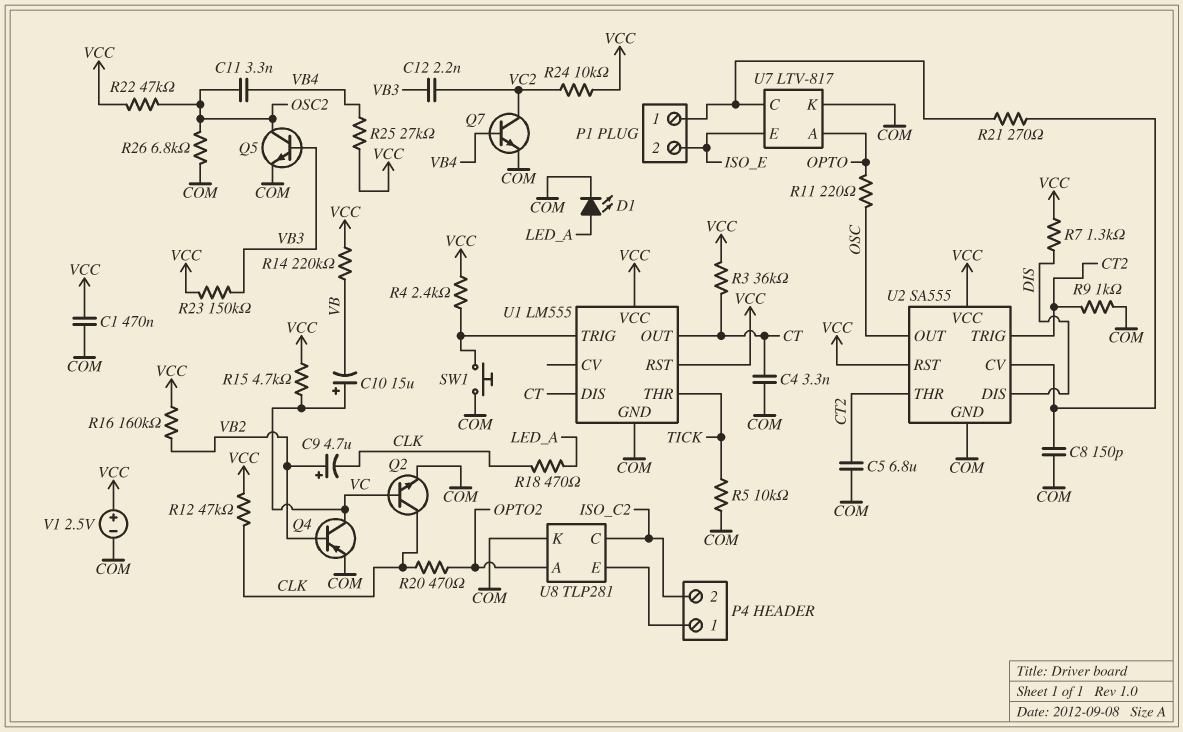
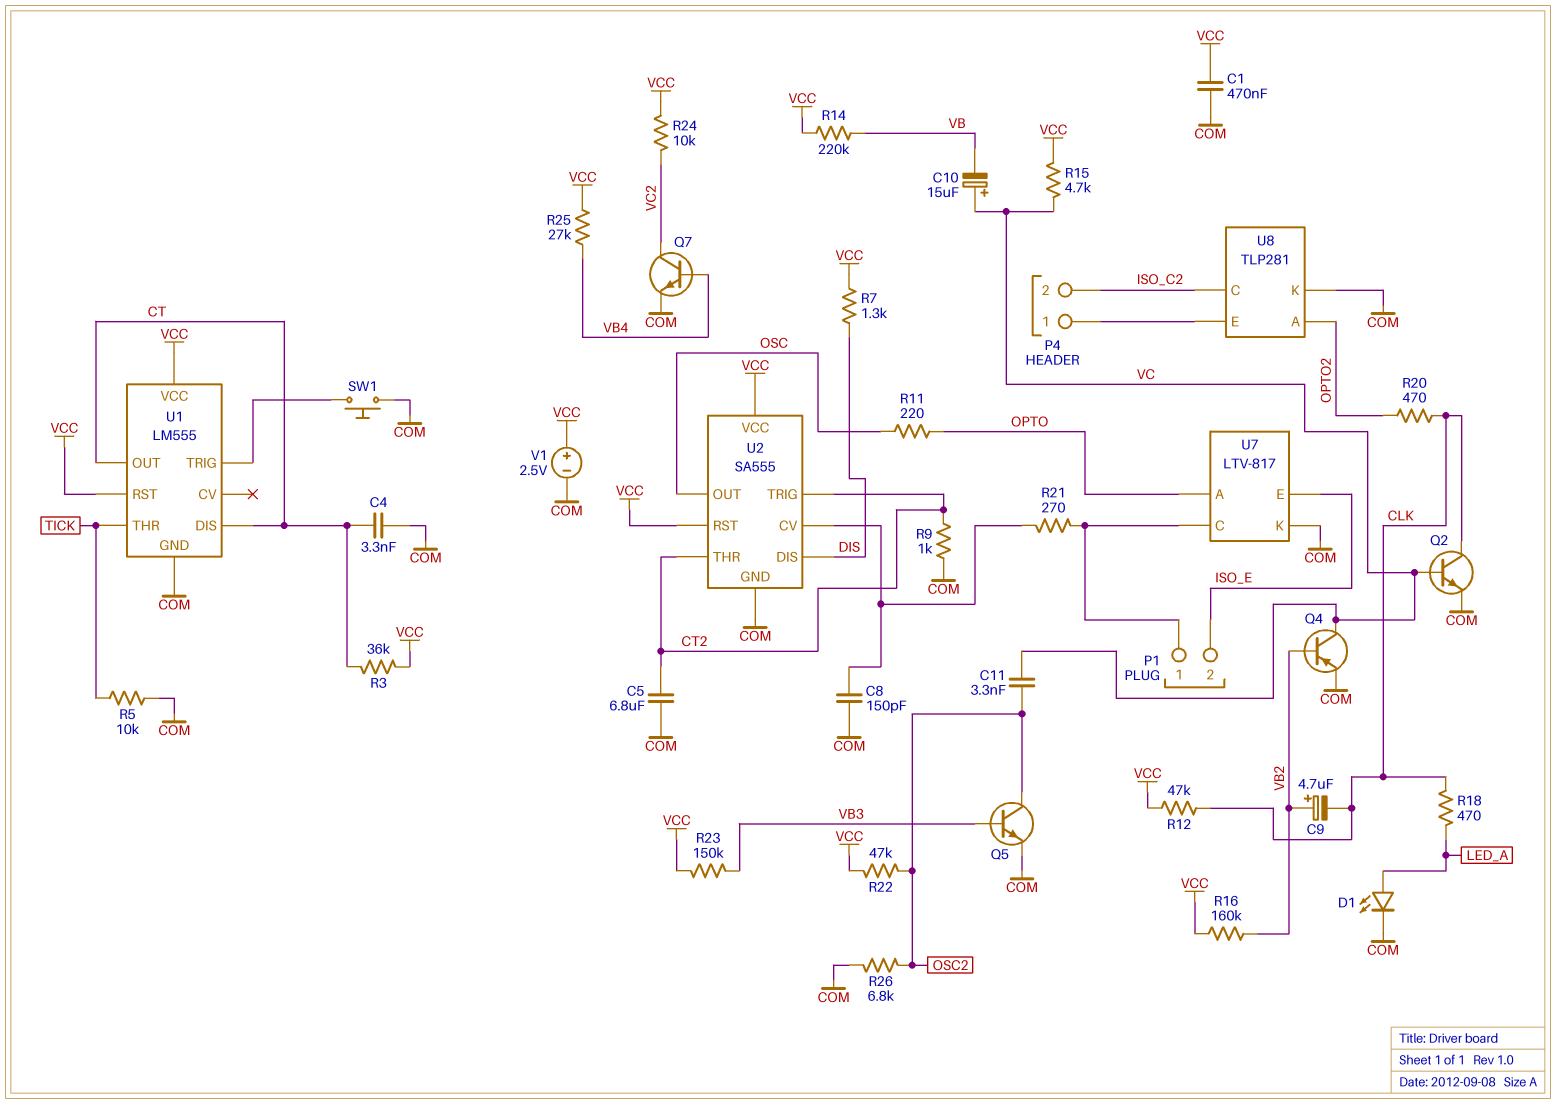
C11: 3.3nF (OSC2, VB4) -> 3.3nF (OSC2, VC)
C12: 2.2nF (VB3, VC2) -> none
R4: 2.4k (U1/TRIG, VCC) -> none

